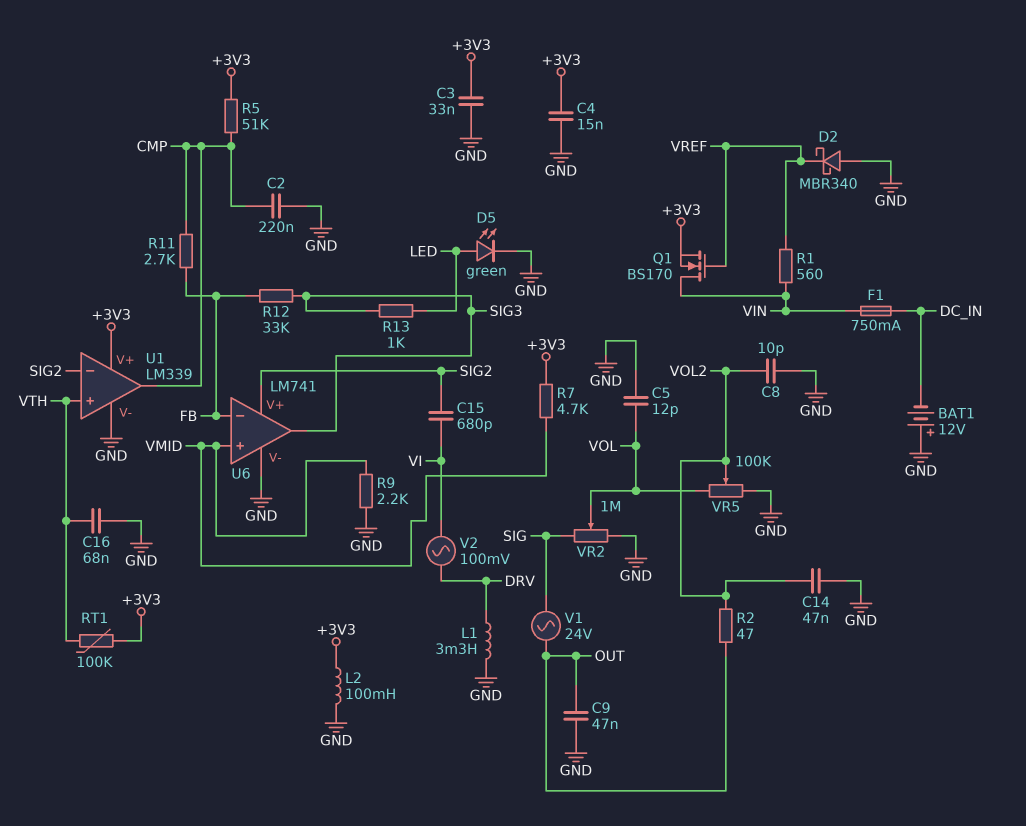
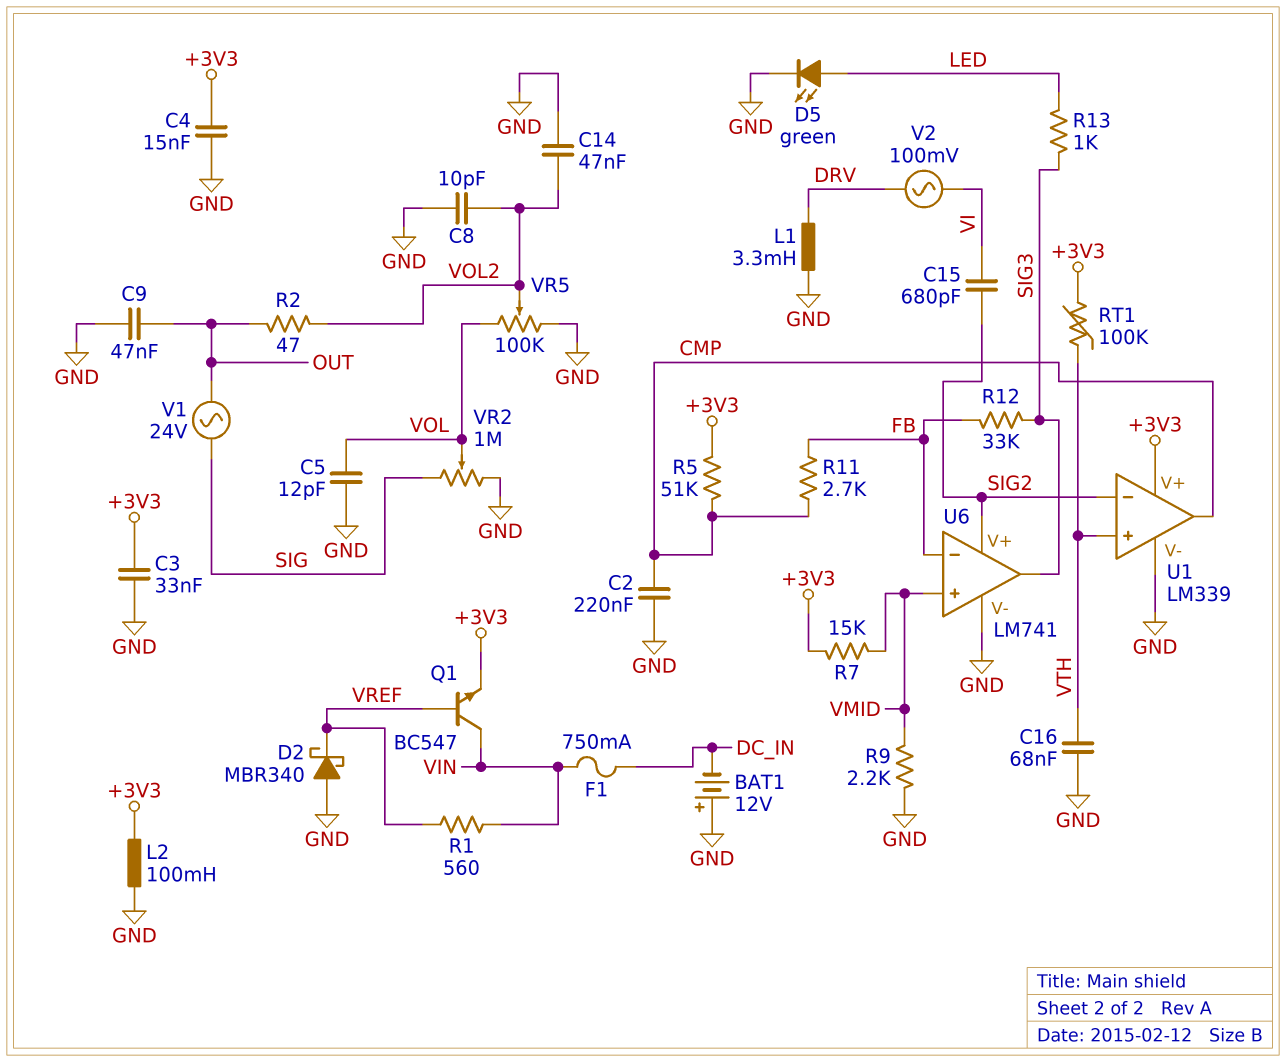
Q1: NMOS BS170 (G VREF, D VIN, S +3V3) -> NPN BC547 (B VREF, C VIN, E +3V3)
R7: 4.7k (+3V3, VMID) -> 15k (+3V3, VMID)

